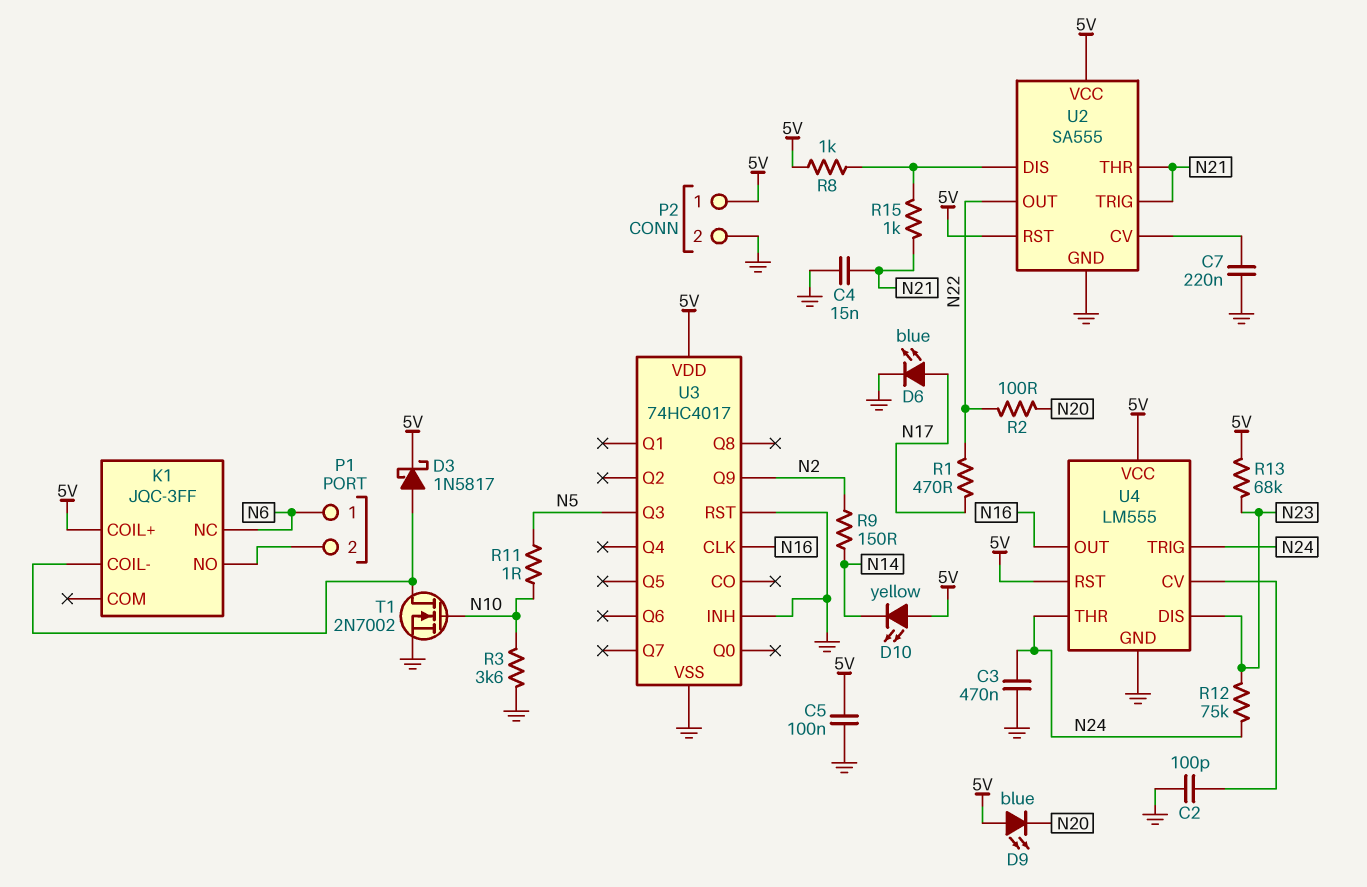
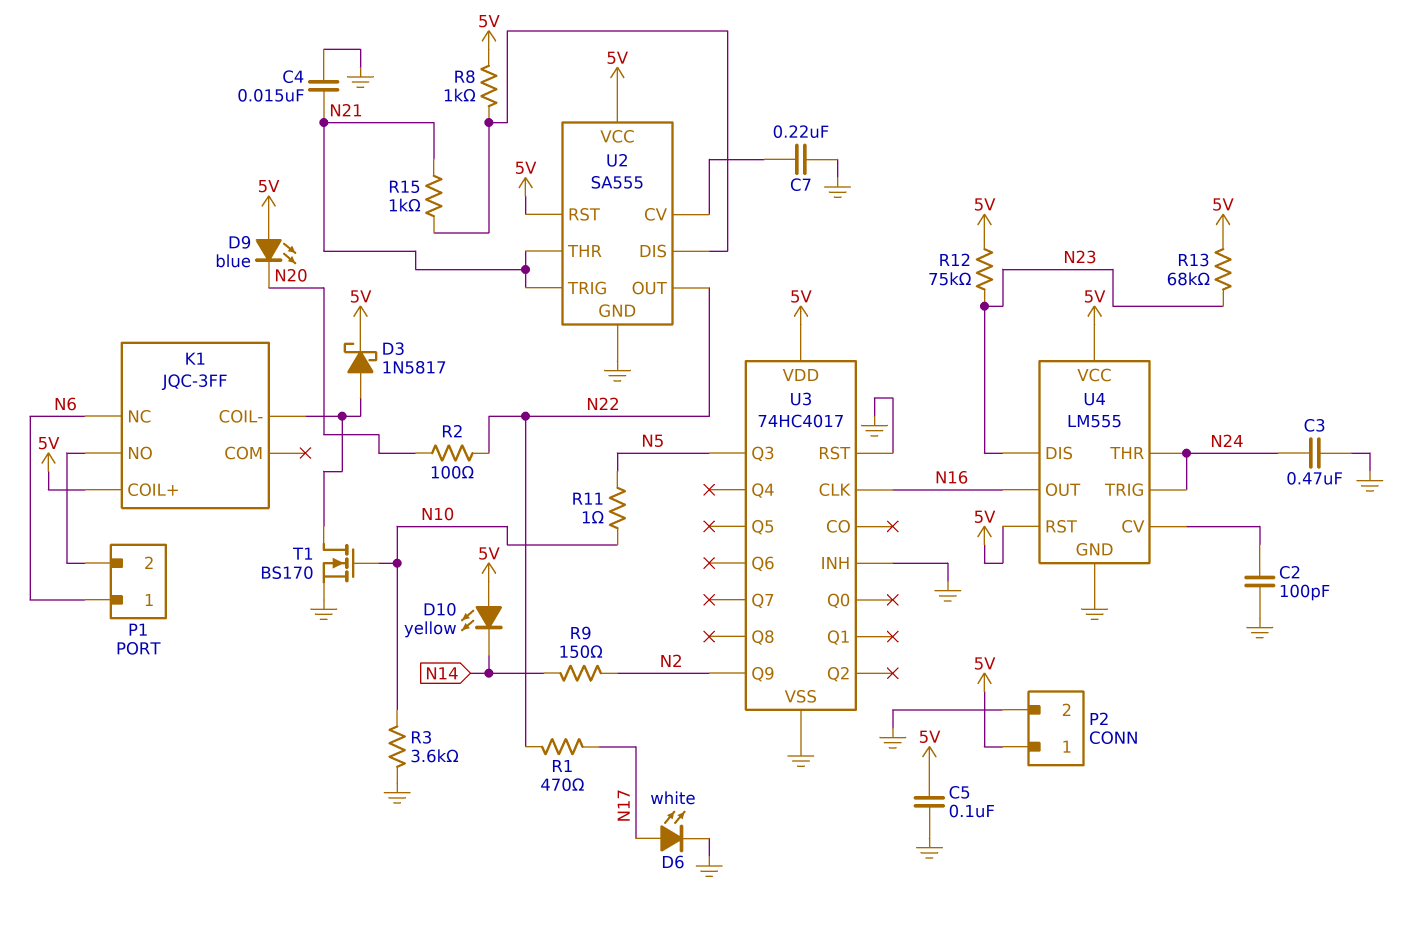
D6: LED blue (A N17, K GND) -> LED white (A N17, K GND)
R12: 75k (N23, N24) -> 75k (5V, N23)
T1: NMOS 2N7002 (G N10, D K1/COIL-, S GND) -> NMOS BS170 (G N10, D K1/COIL-, S GND)

